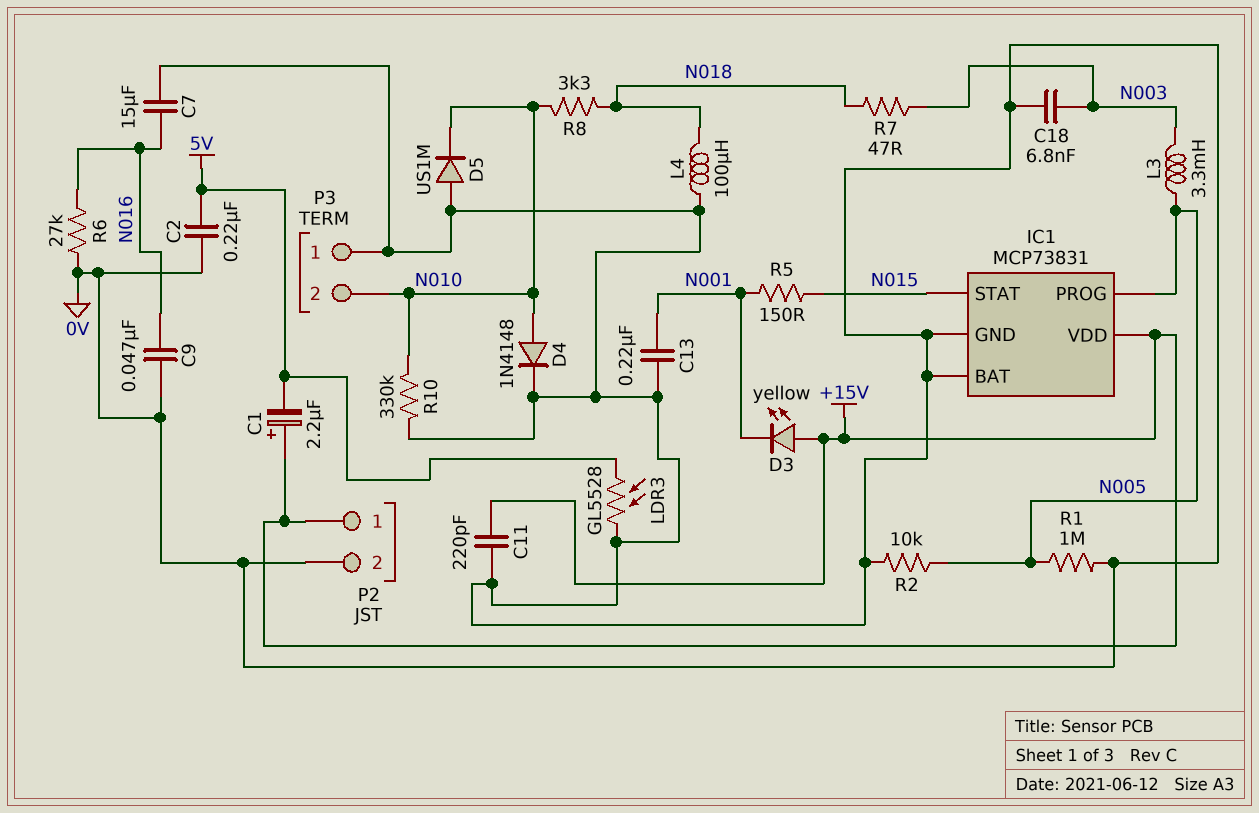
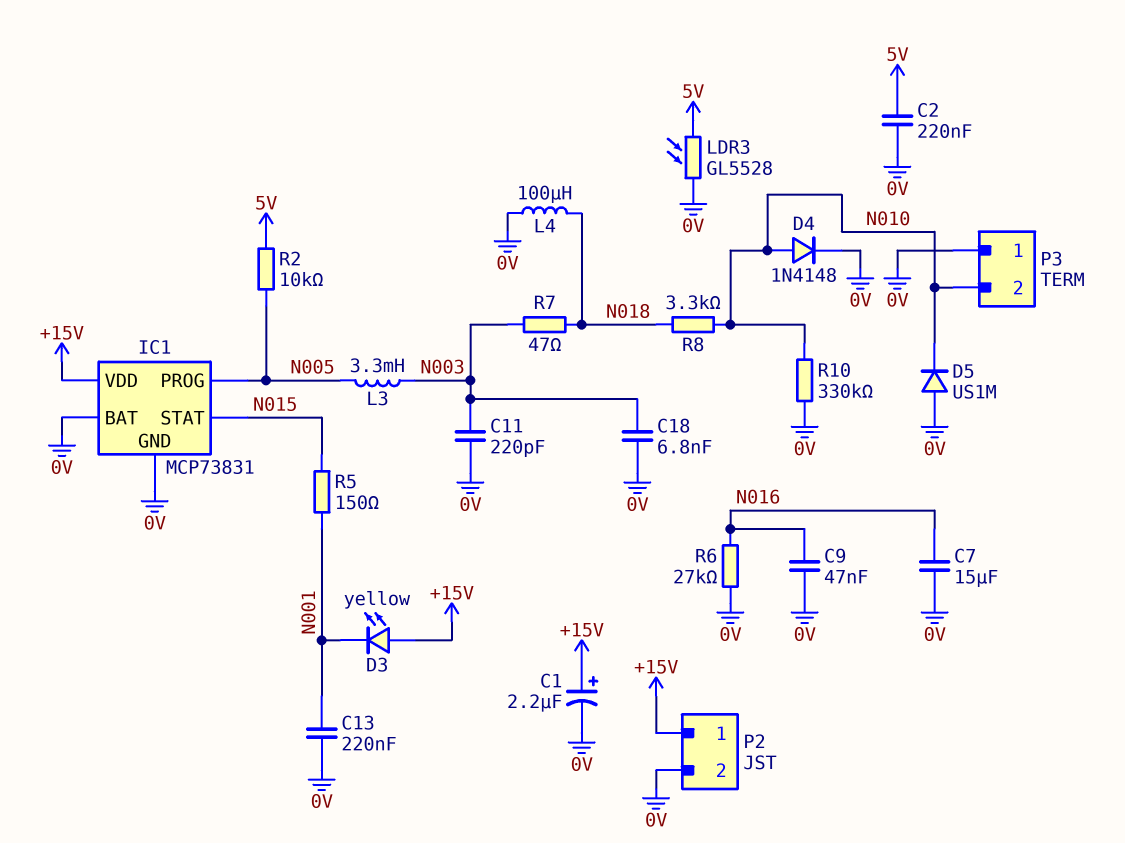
C1: 2.2uF (plus +15V, minus 5V) -> 2.2uF (plus +15V, minus 0V)
C11: 220pF (+15V, 0V) -> 220pF (0V, N003)
R1: 1M (0V, N005) -> none
R2: 10k (0V, N005) -> 10k (5V, N005)

